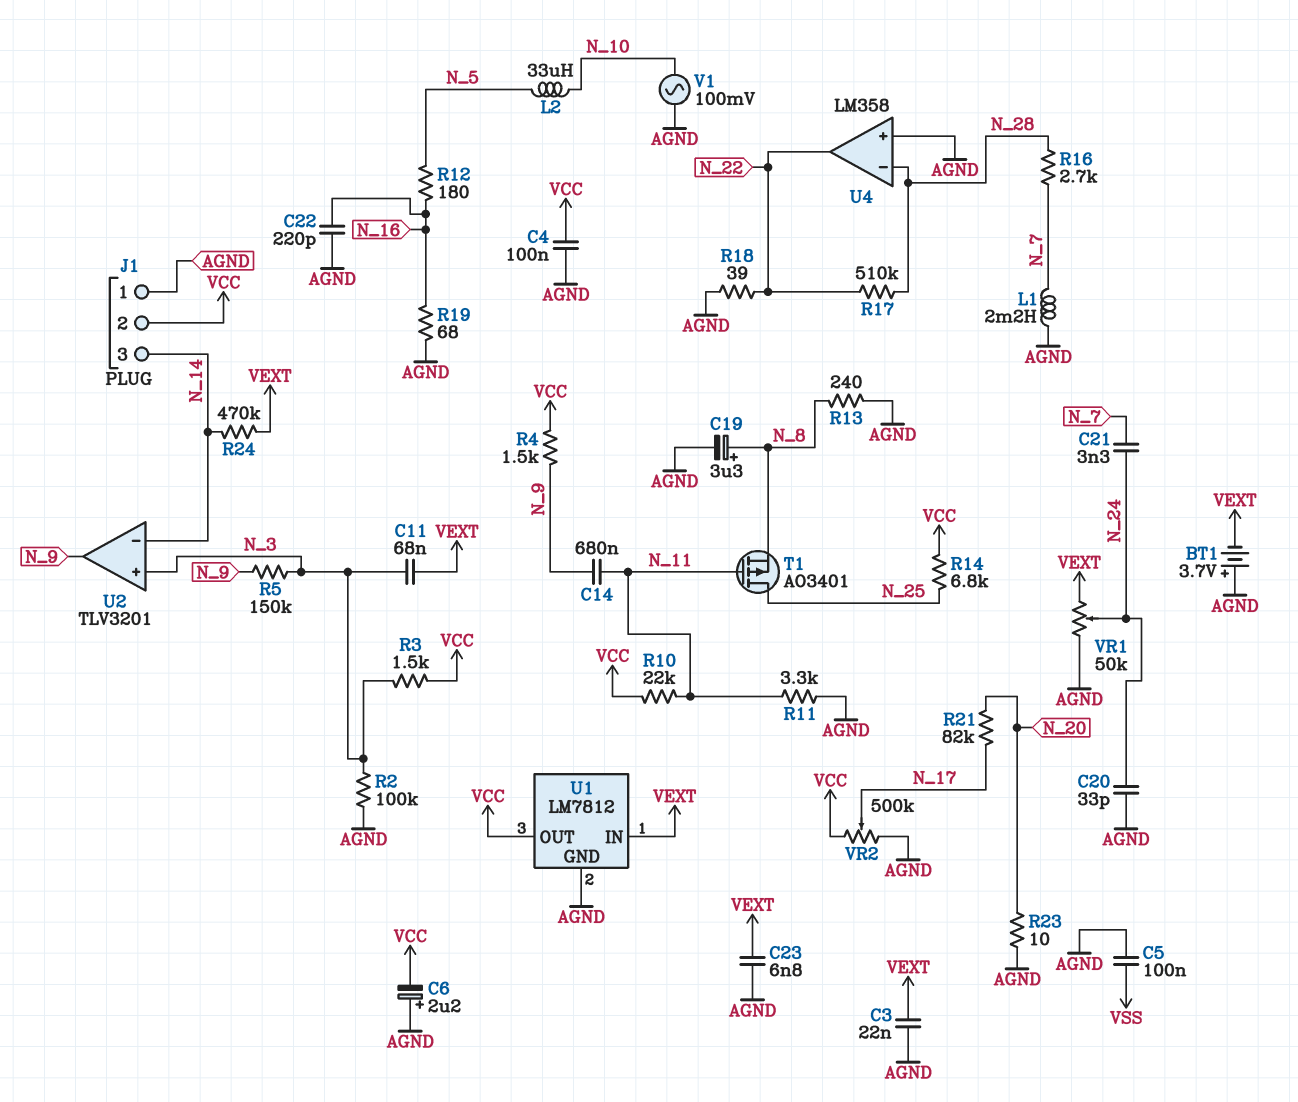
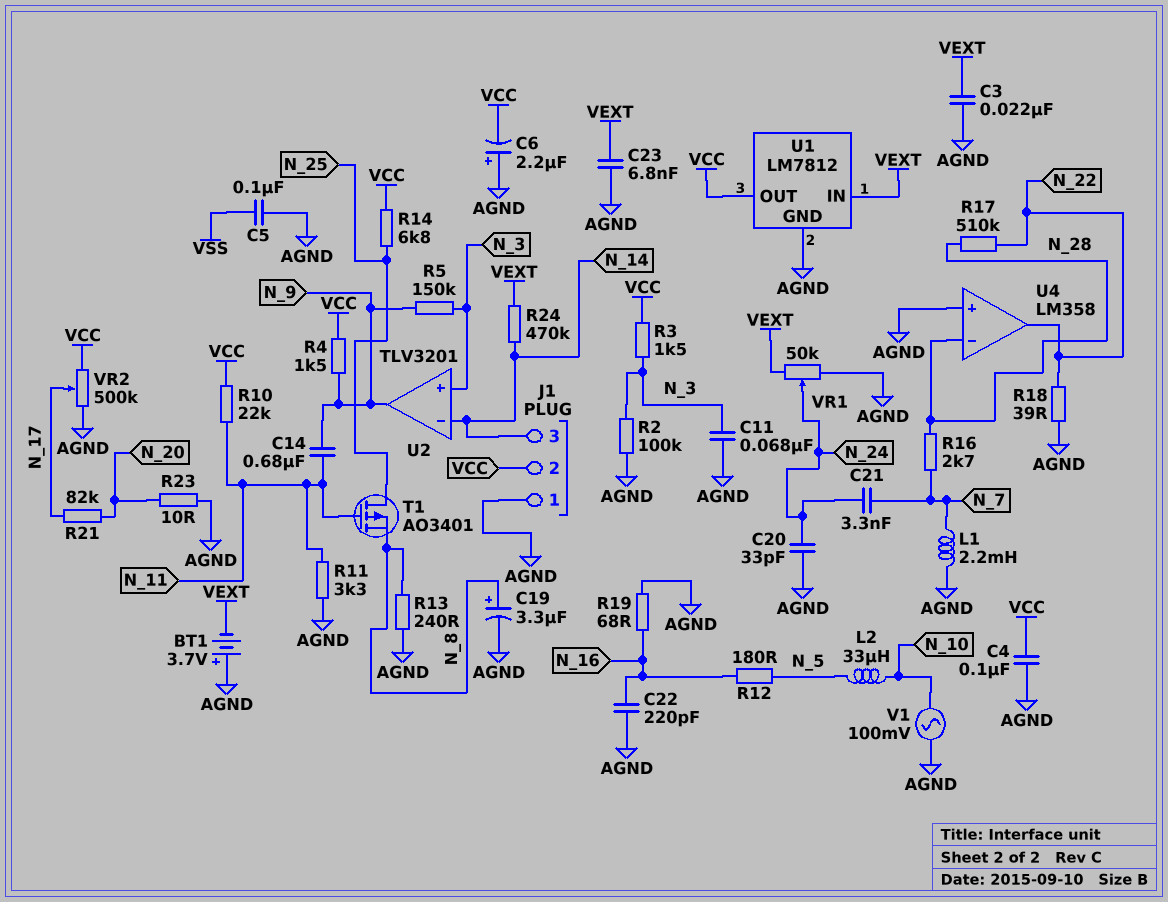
C11: 68nF (N_3, VEXT) -> 68nF (AGND, N_3)

